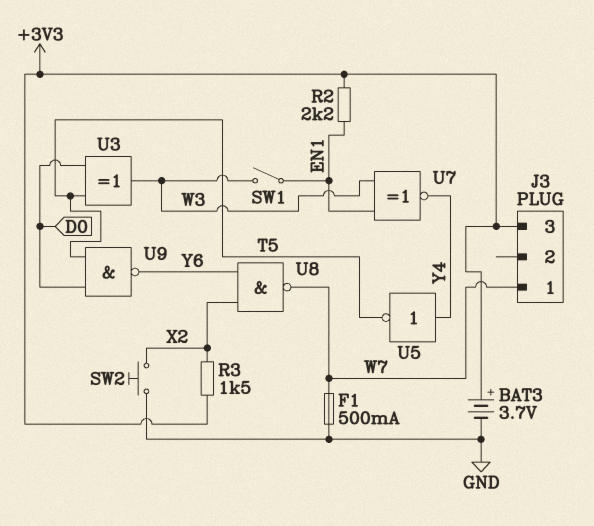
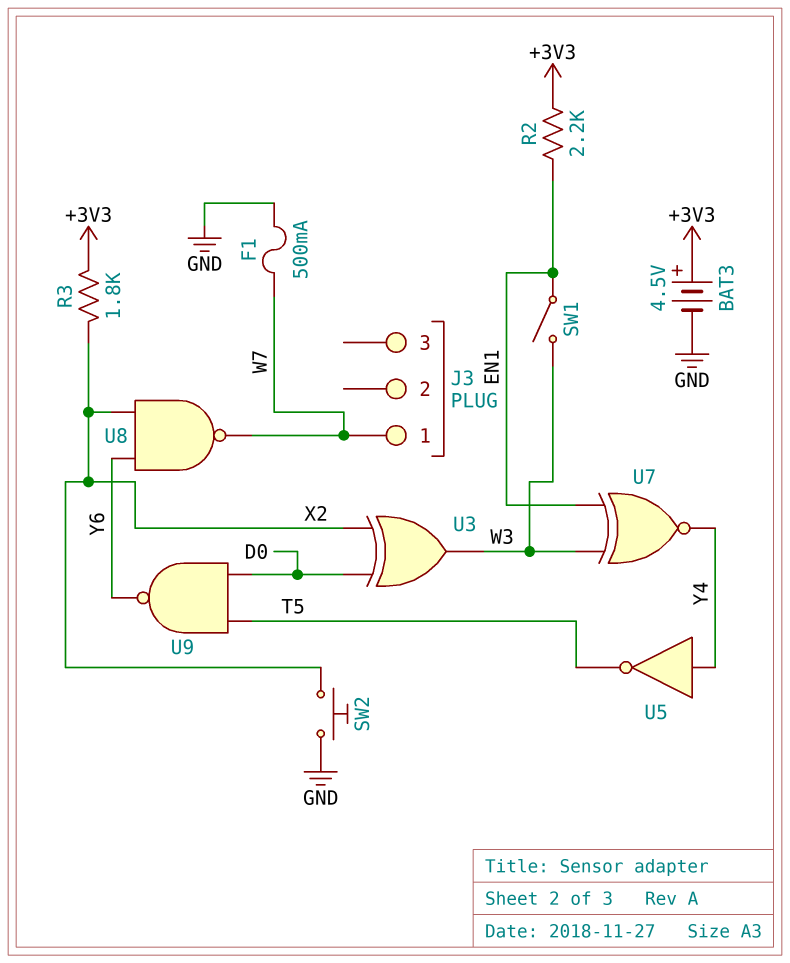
BAT3: 3.7V (plus +3V3, minus GND) -> 4.5V (plus +3V3, minus GND)
J3 pin 3: +3V3 -> none
R3: 1.5k (+3V3, X2) -> 1.8k (+3V3, X2)
U3: XOR (in D0, in T5, out W3) -> XOR (in D0, in X2, out W3)

